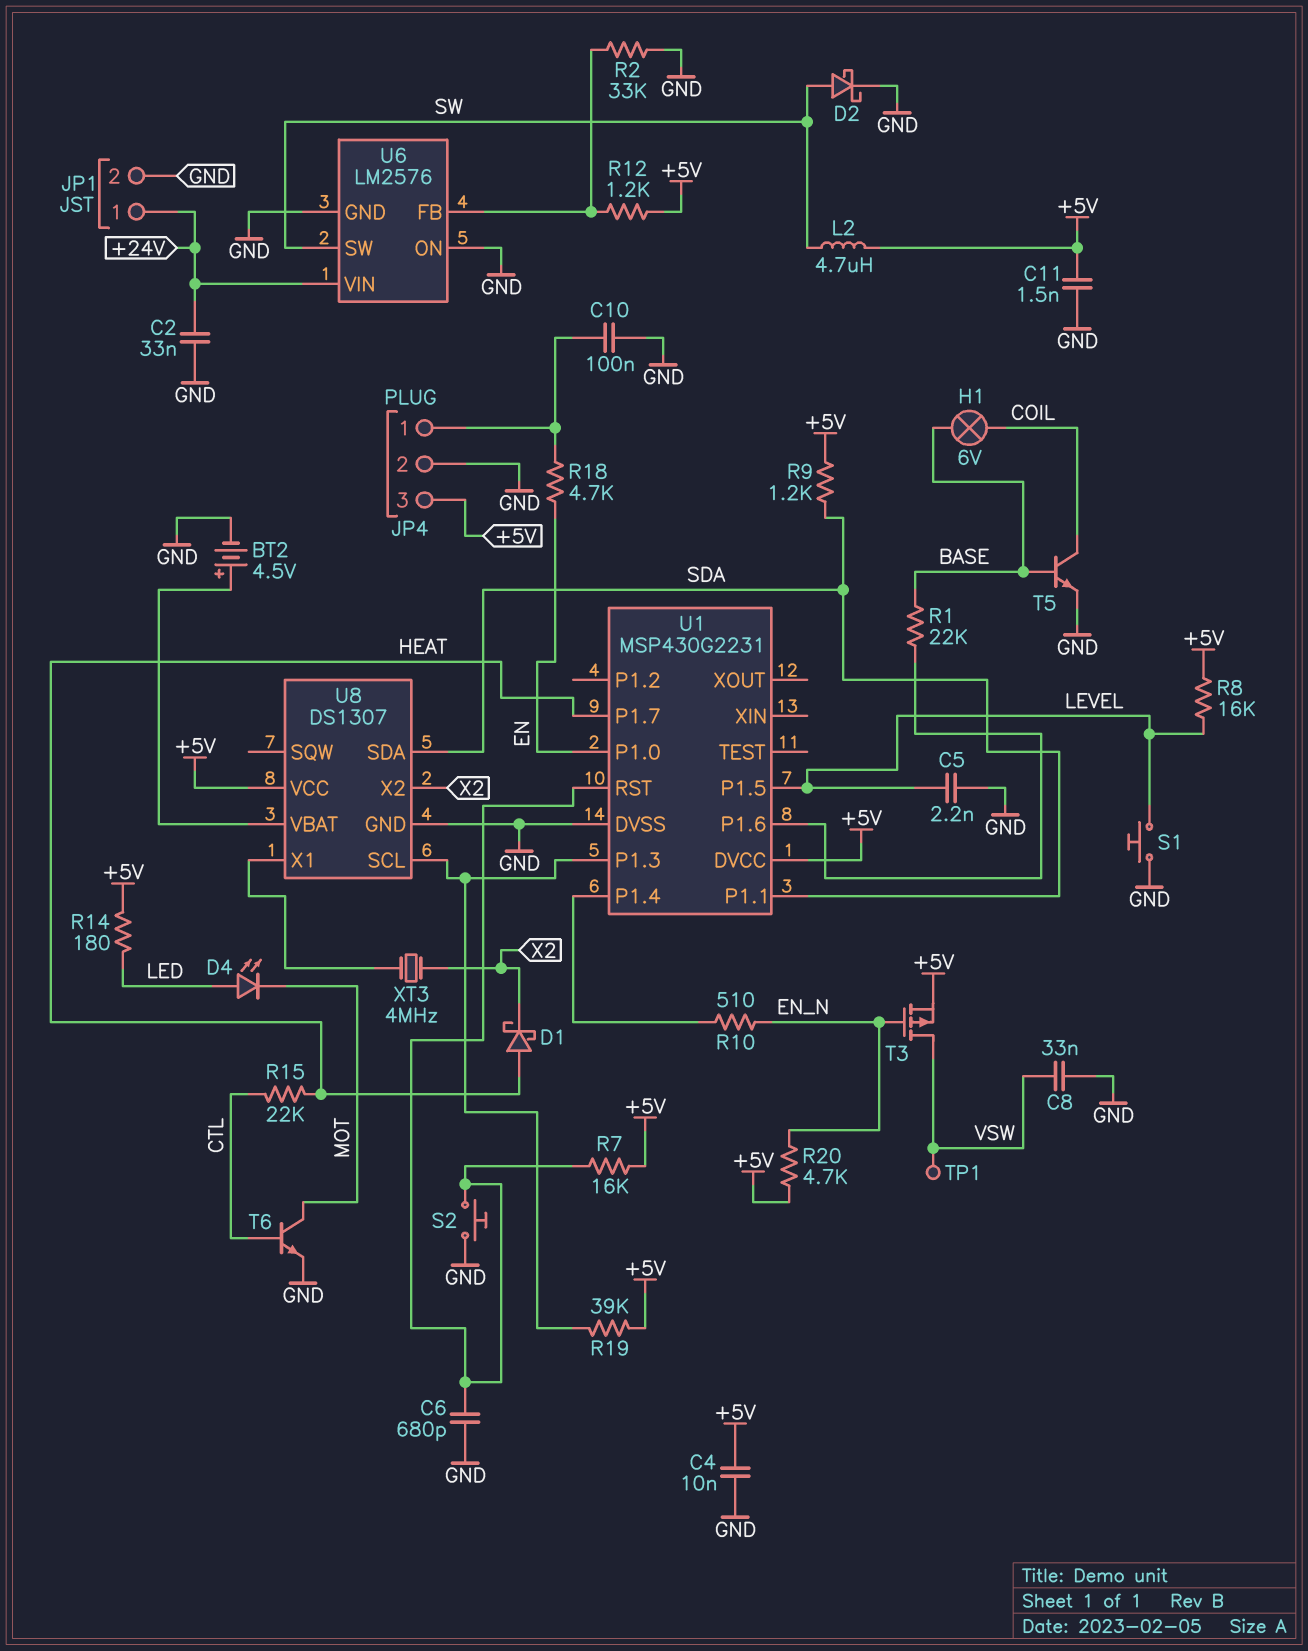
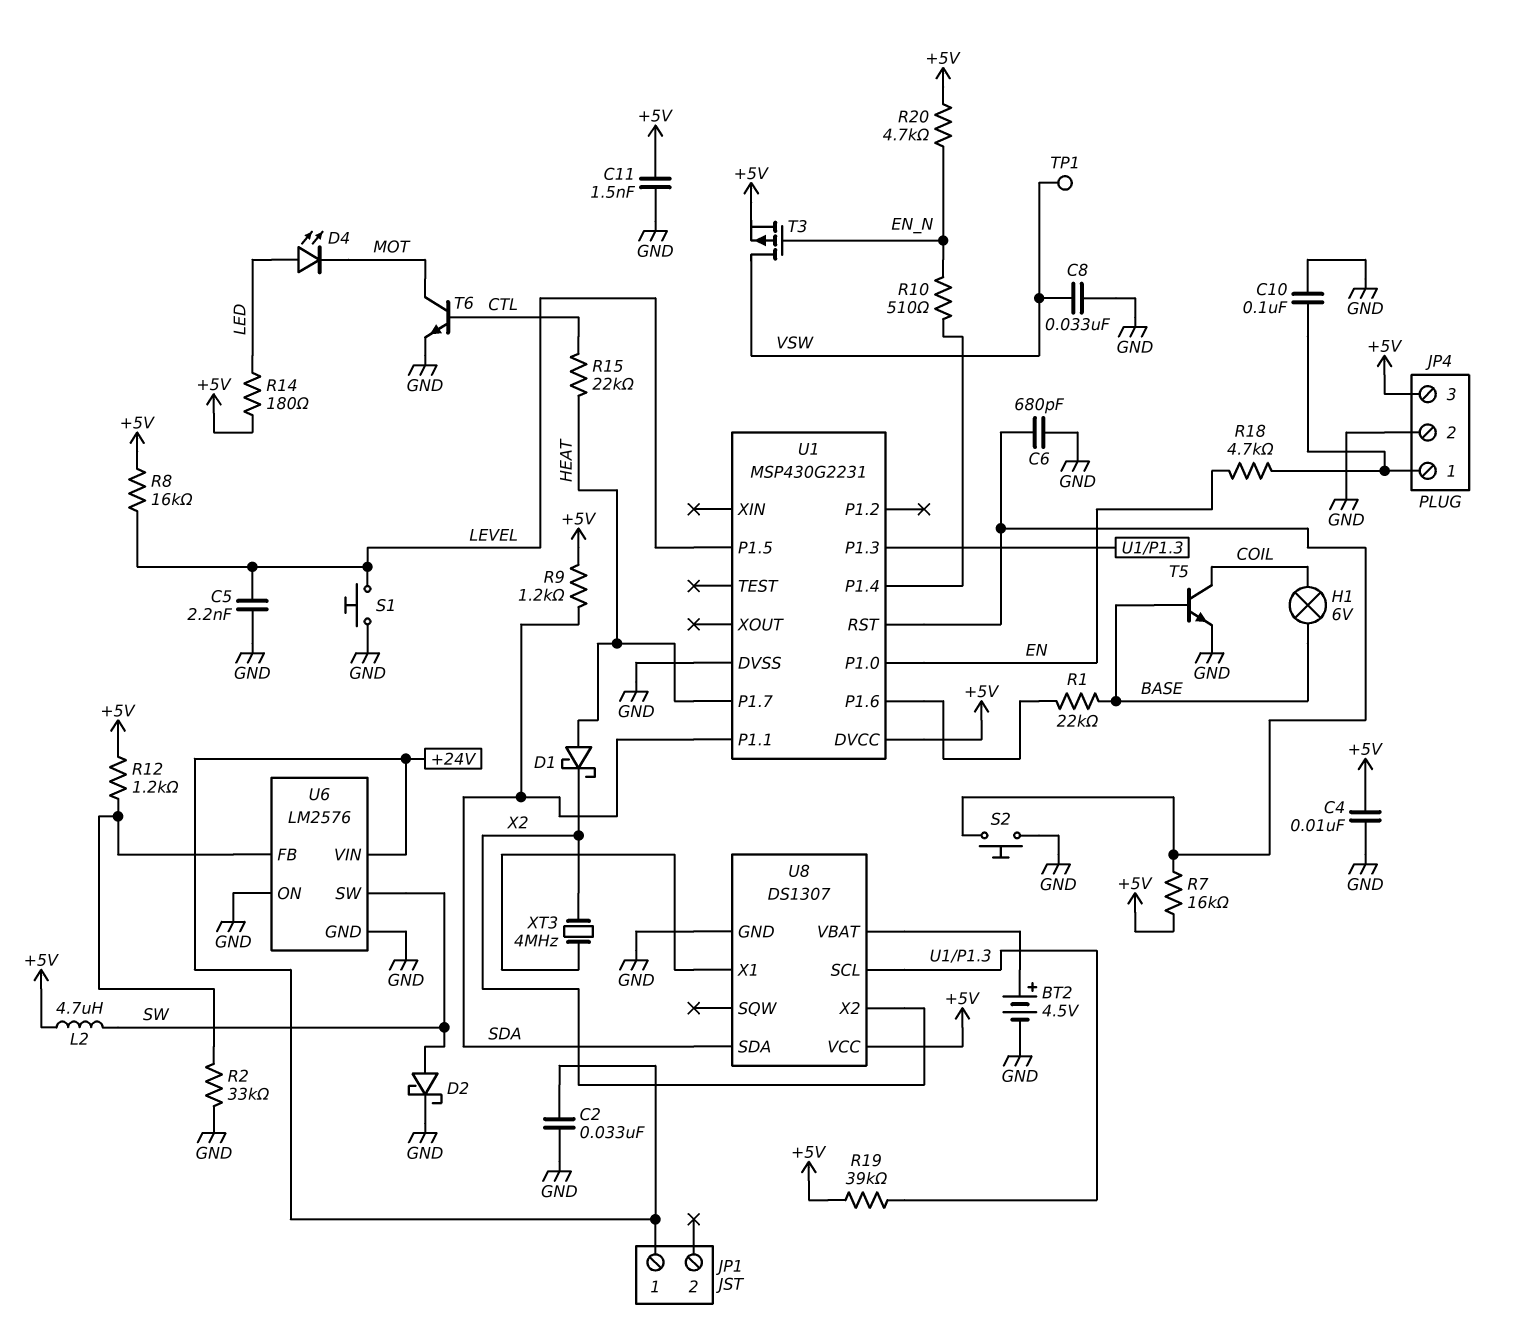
JP1 pin 2: GND -> none

